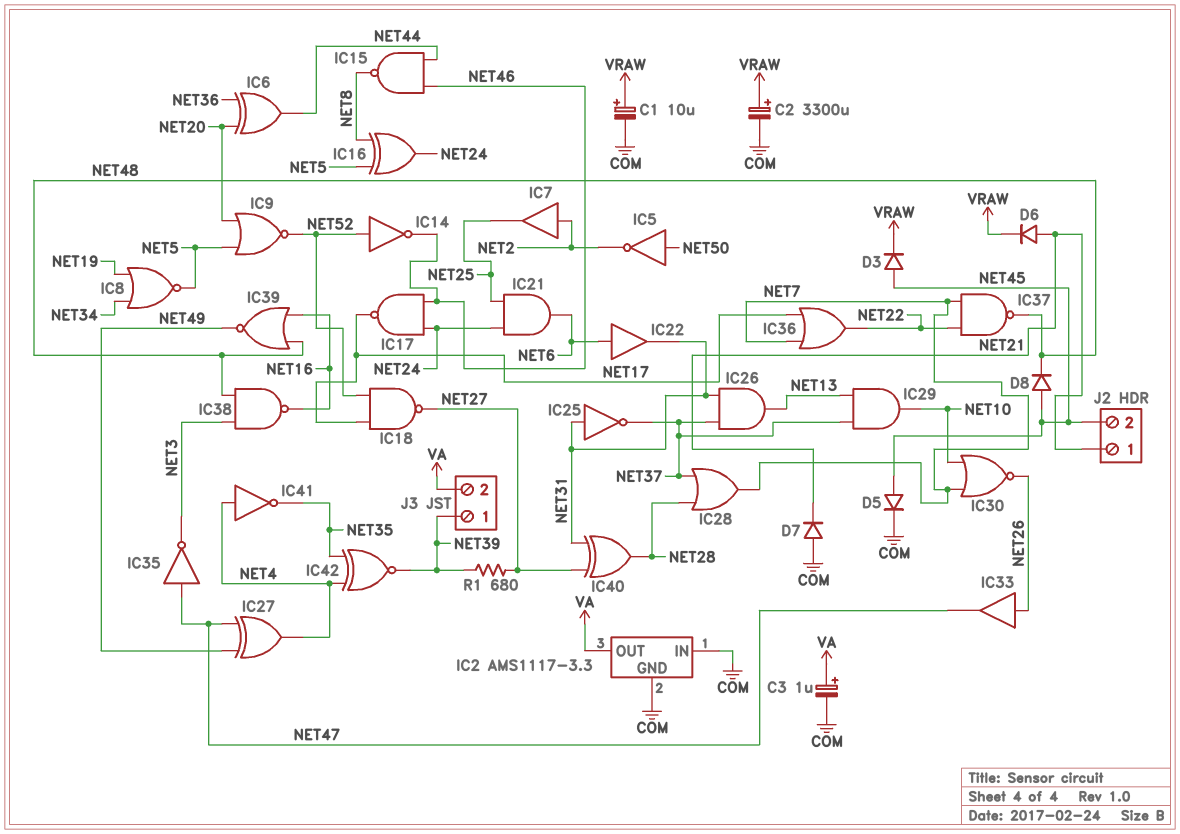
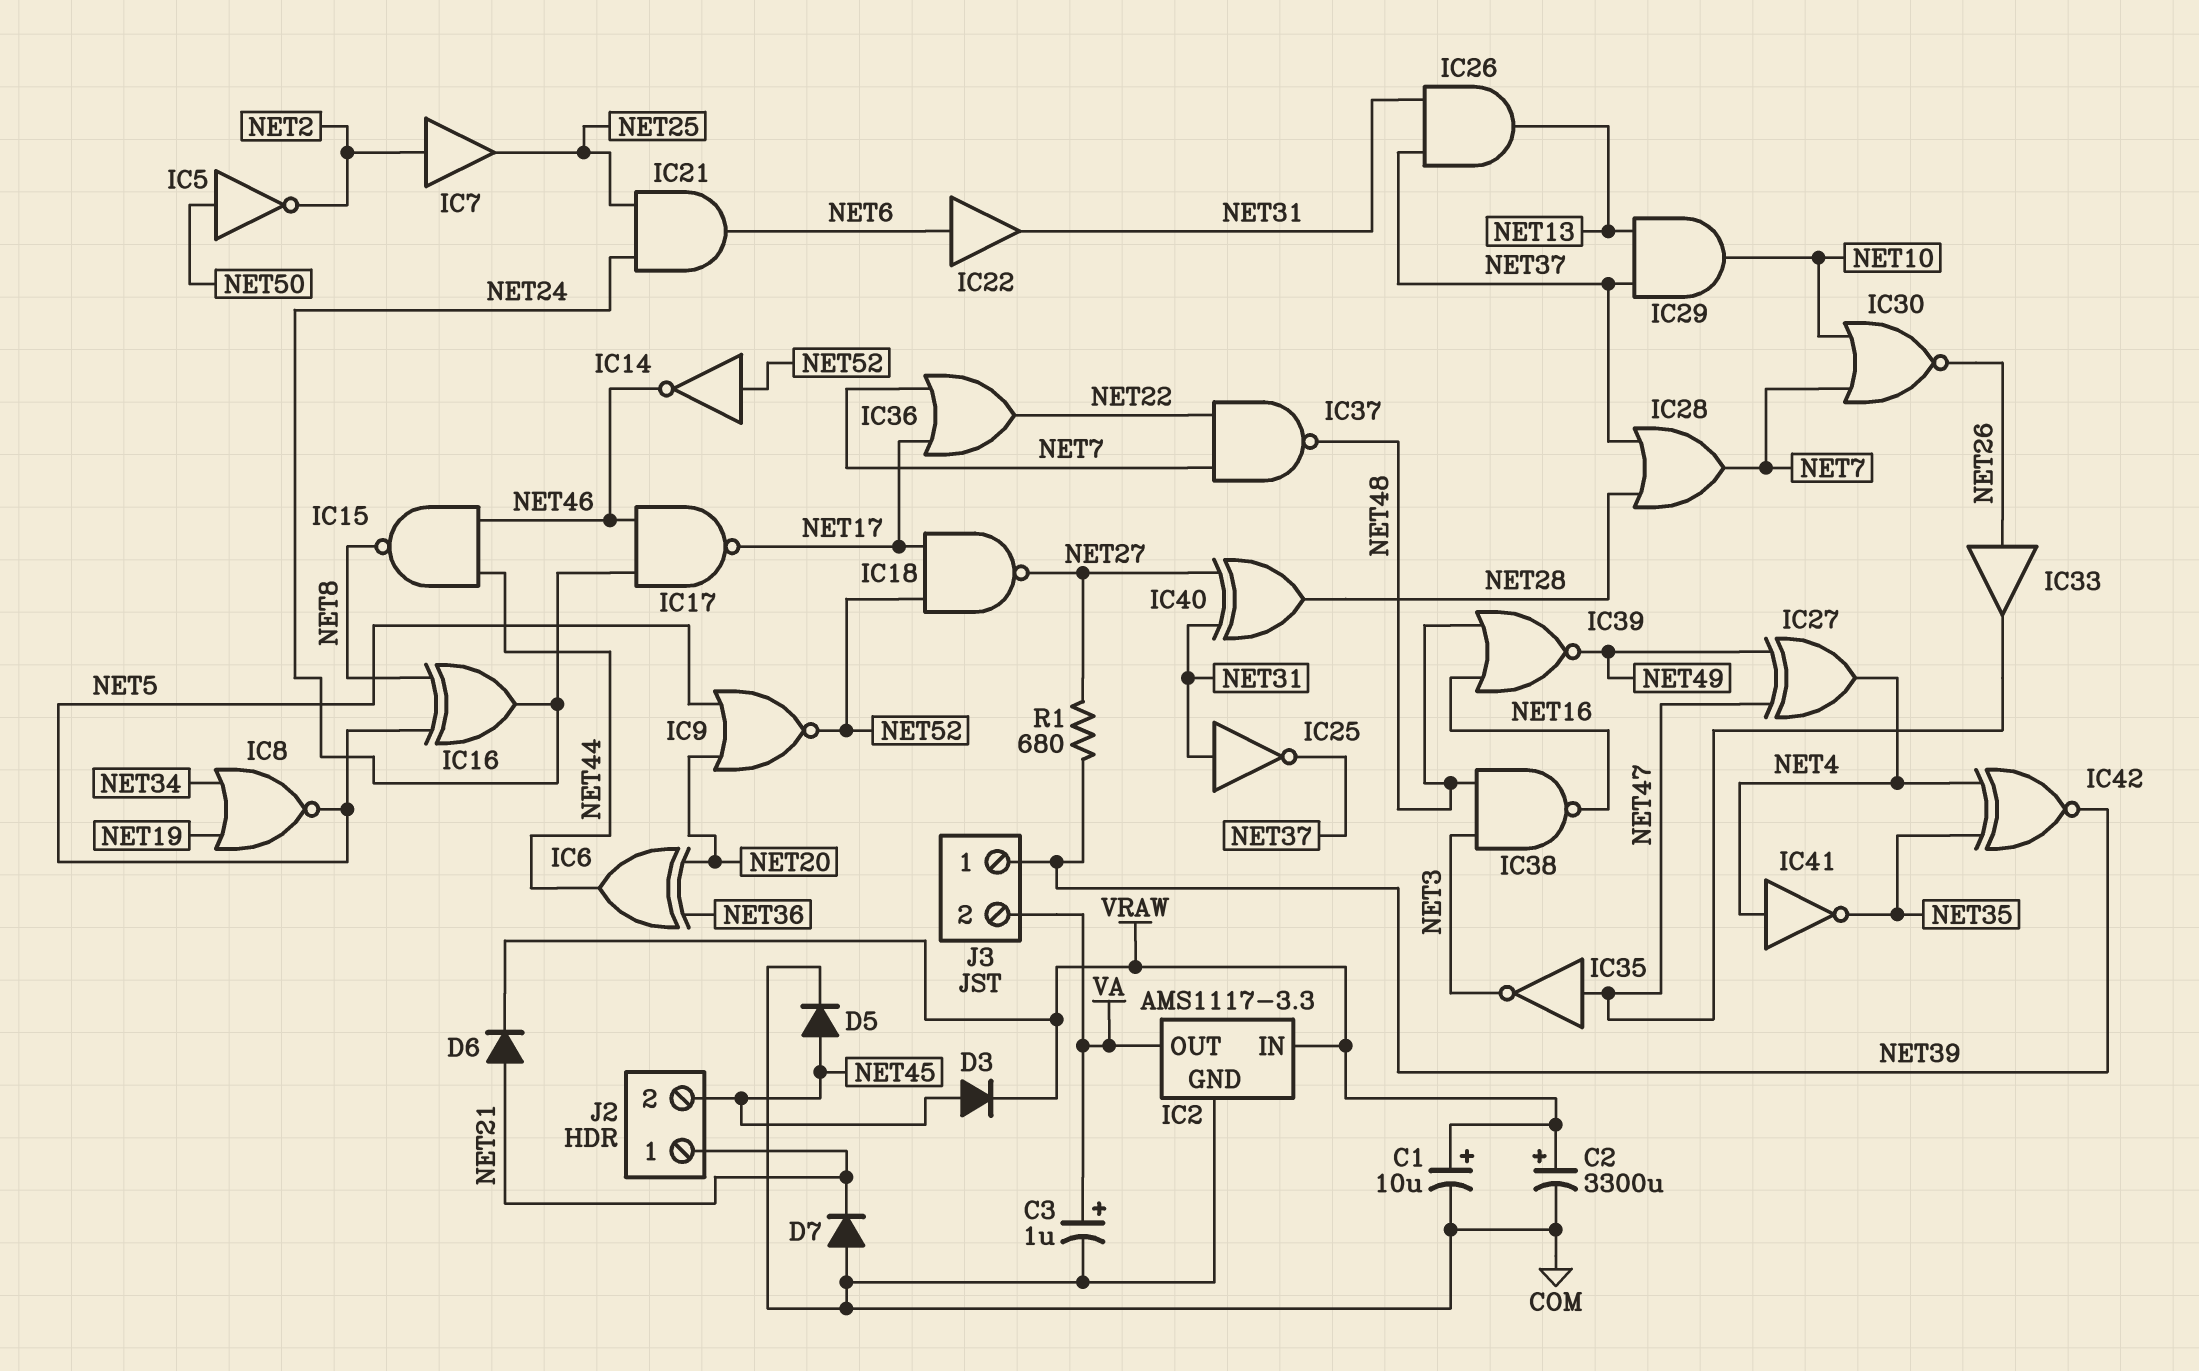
D8: diode (A NET45, K NET48) -> none
IC2 pin IN: COM -> VRAW

